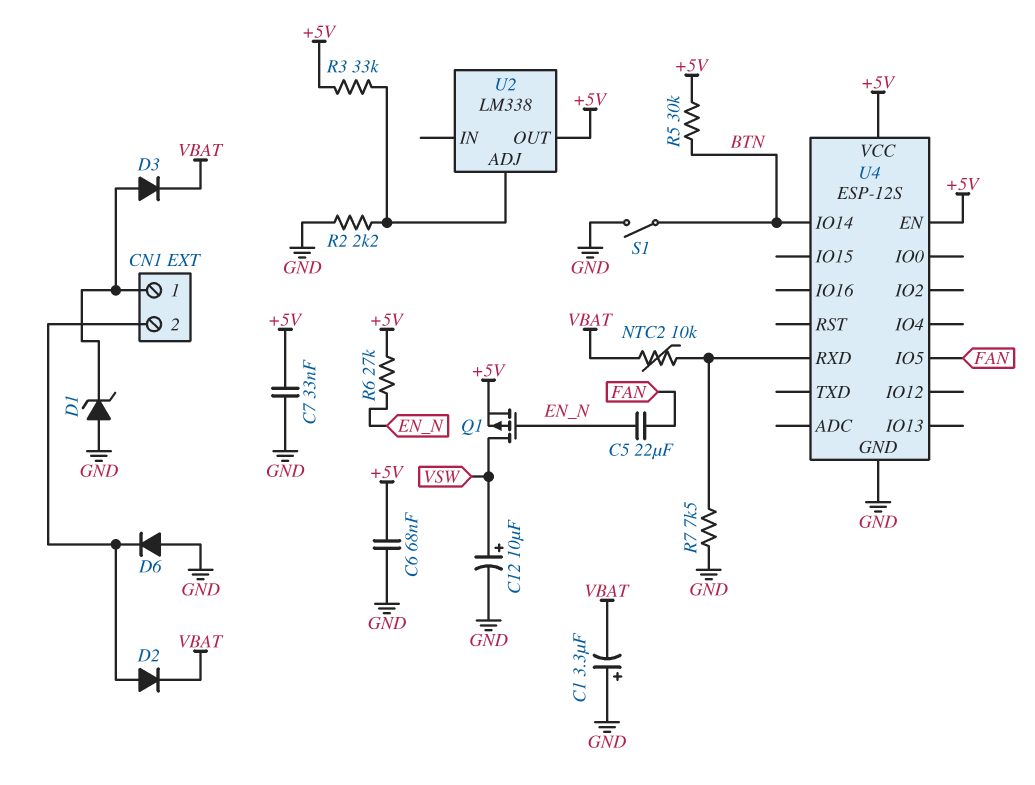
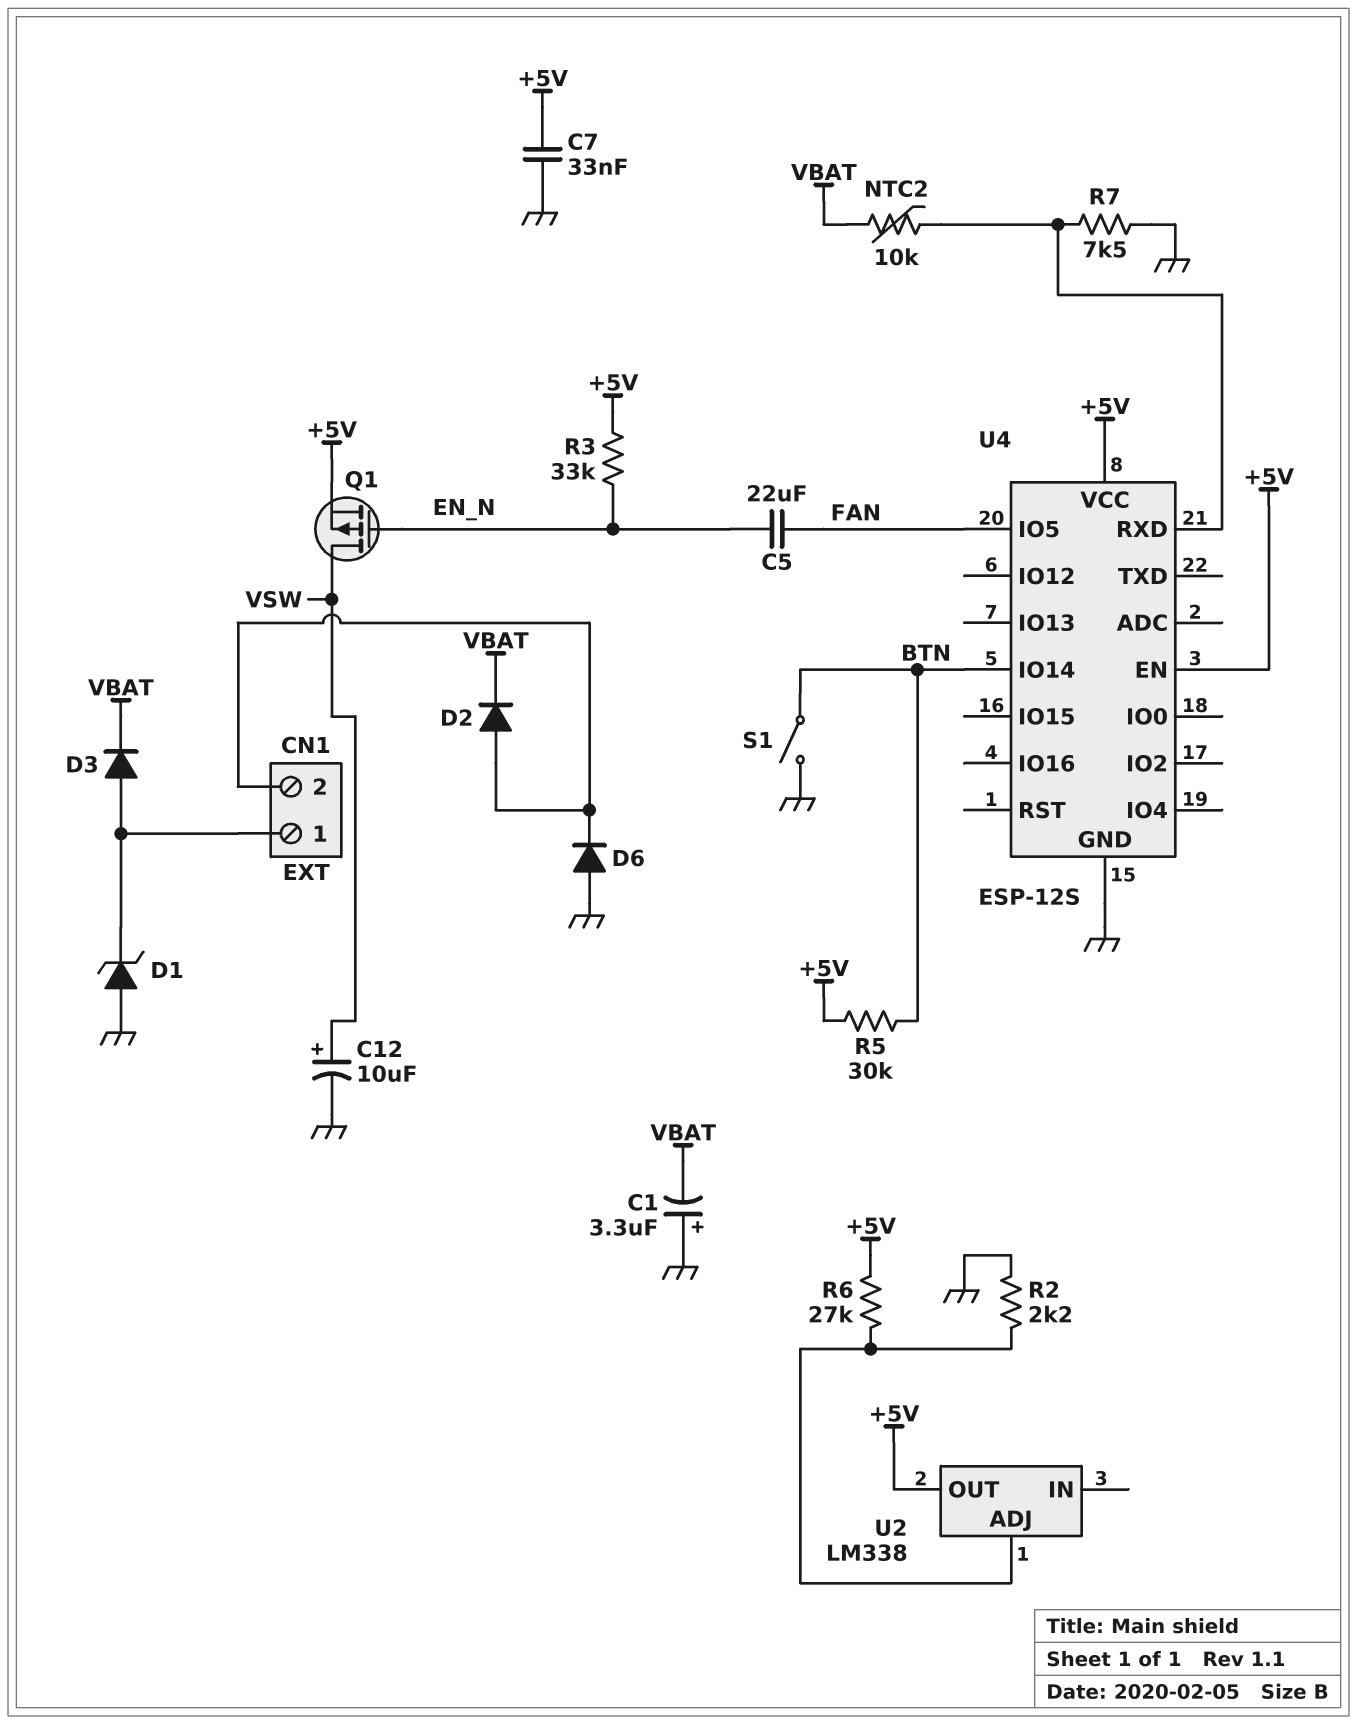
C6: 68nF (+5V, GND) -> none
R3: 33k (+5V, U2/ADJ) -> 33k (+5V, EN_N)
R6: 27k (+5V, EN_N) -> 27k (+5V, U2/ADJ)

